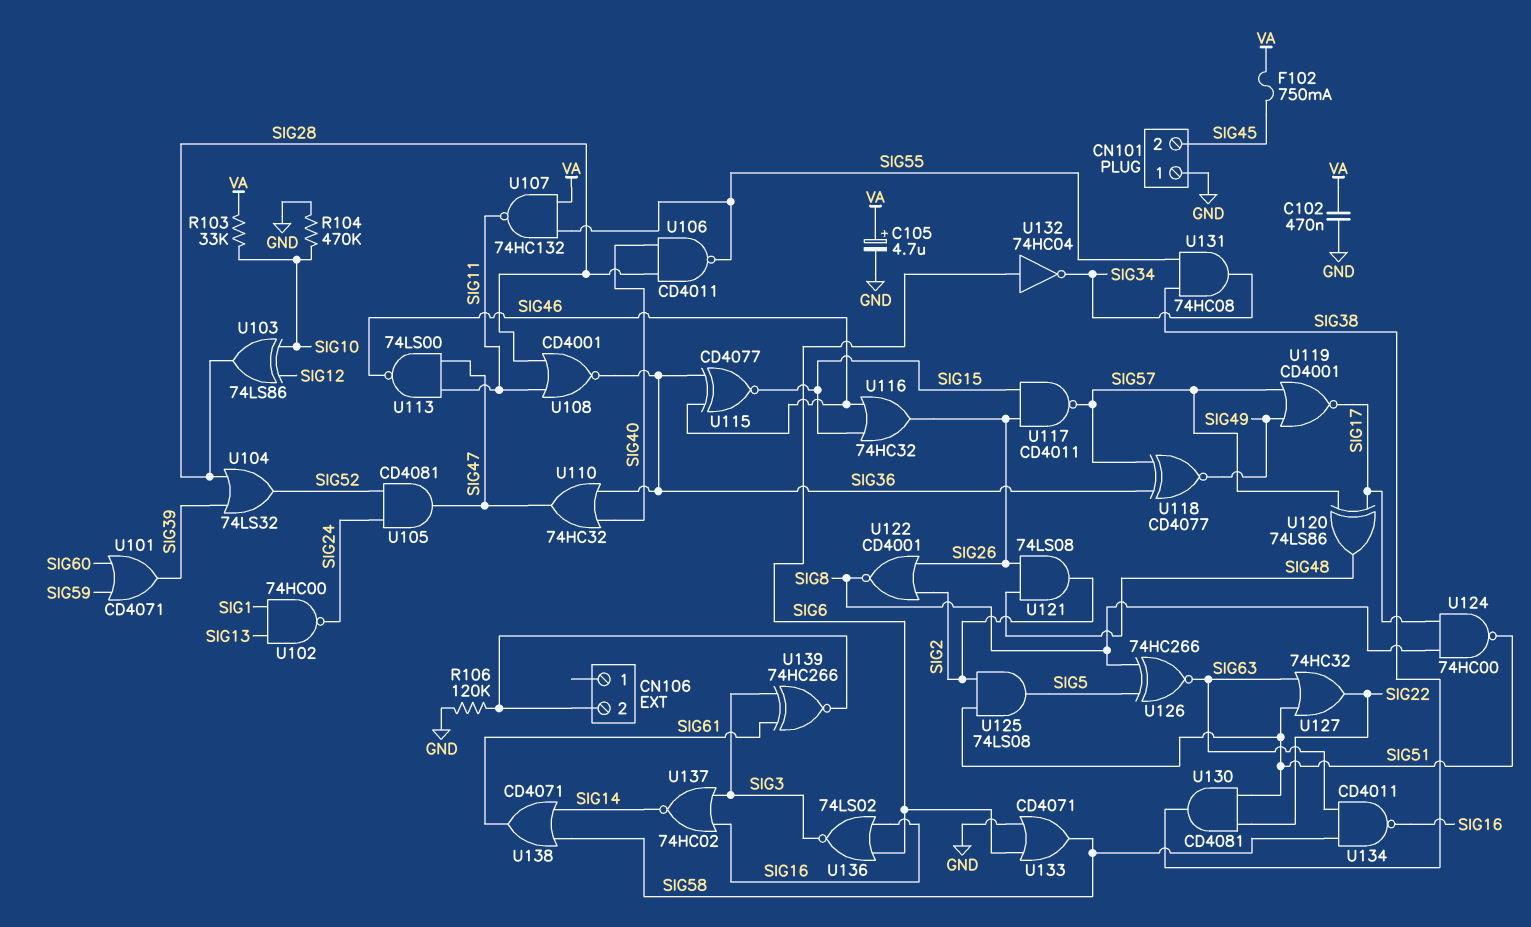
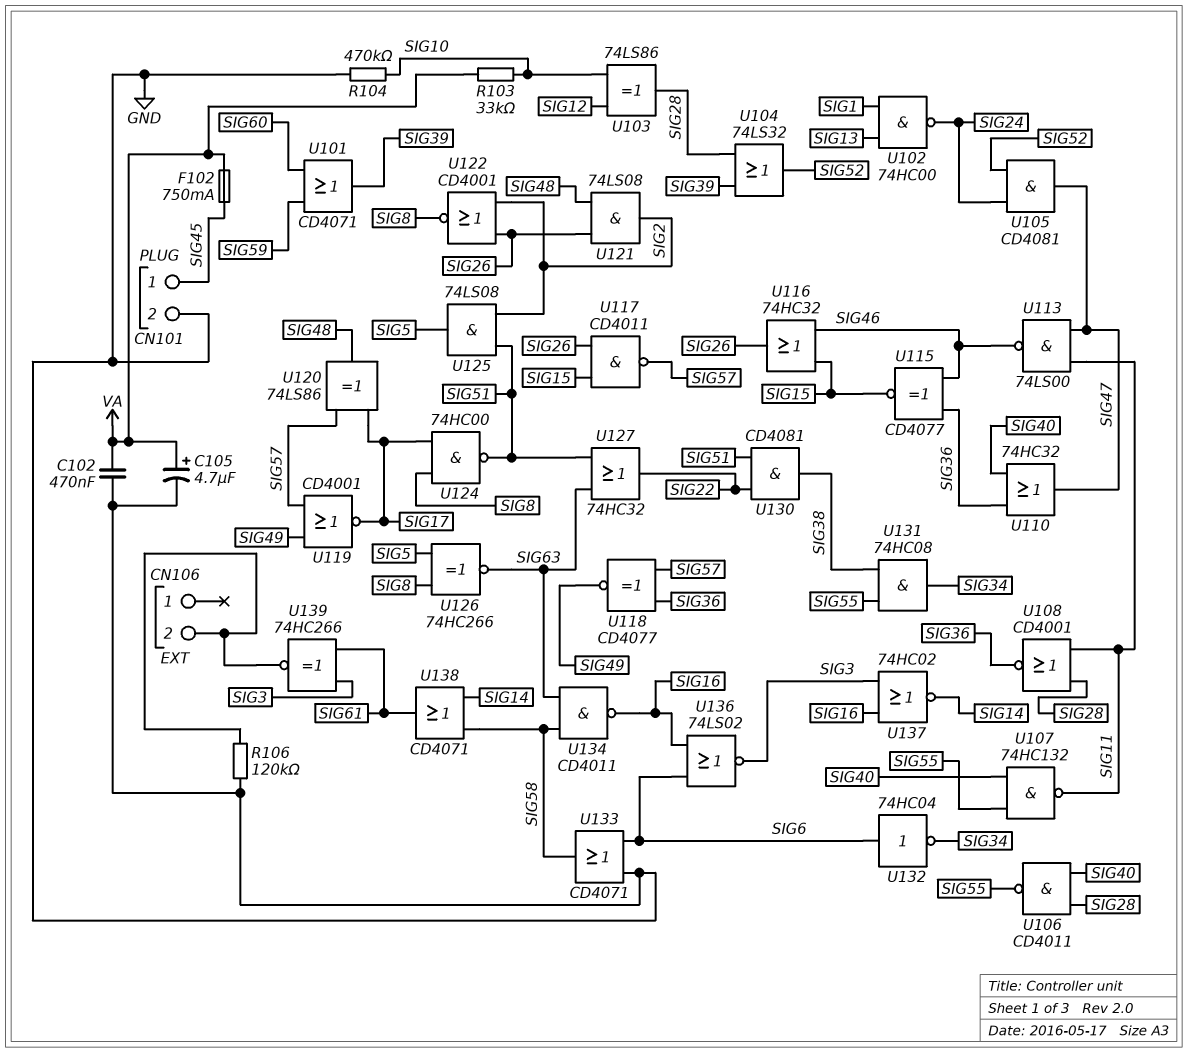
CN101 pin 1: GND -> SIG45
CN101 pin 2: SIG45 -> GND
U107: NAND 74HC132 (in SIG55, in VA, out SIG11) -> NAND 74HC132 (in SIG40, in SIG55, out SIG11)

